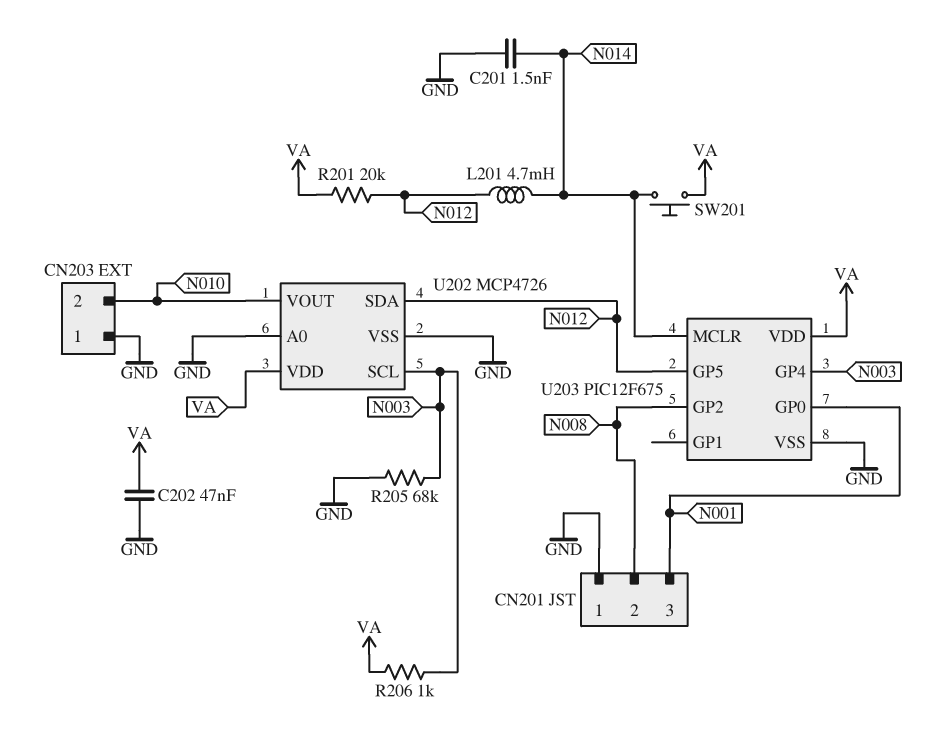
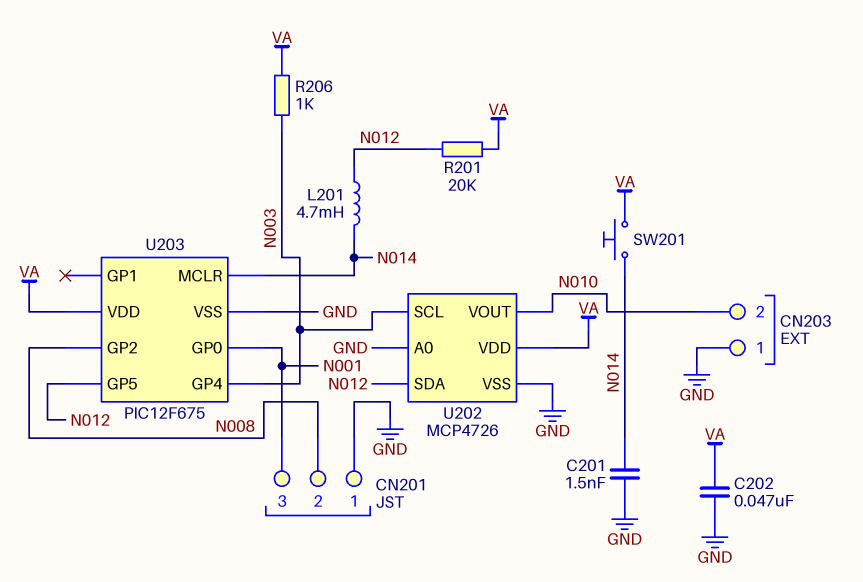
R205: 68k (GND, N003) -> none

